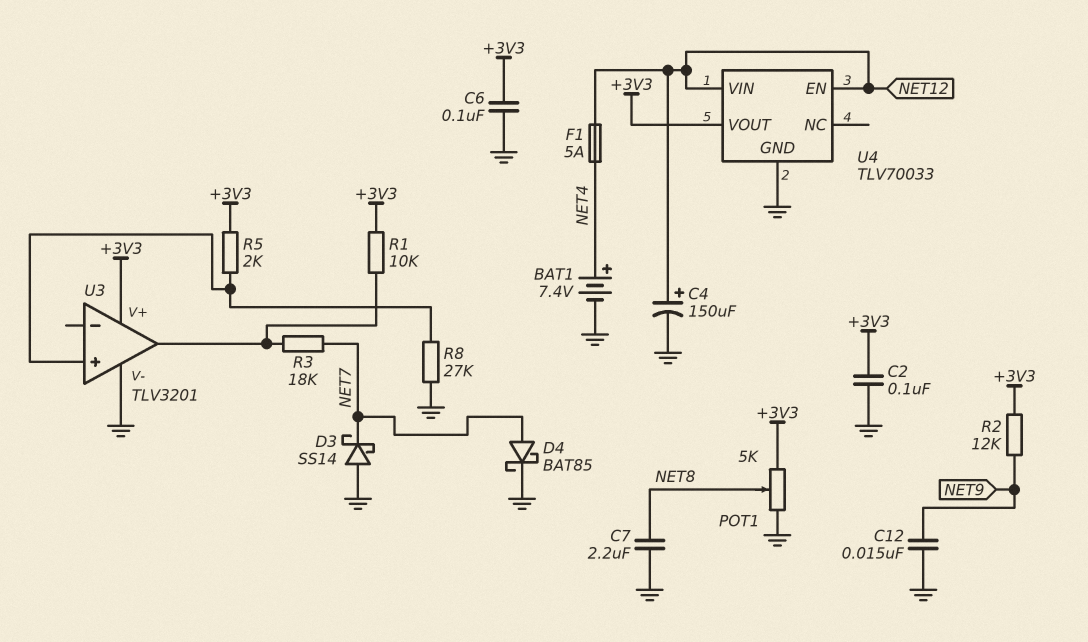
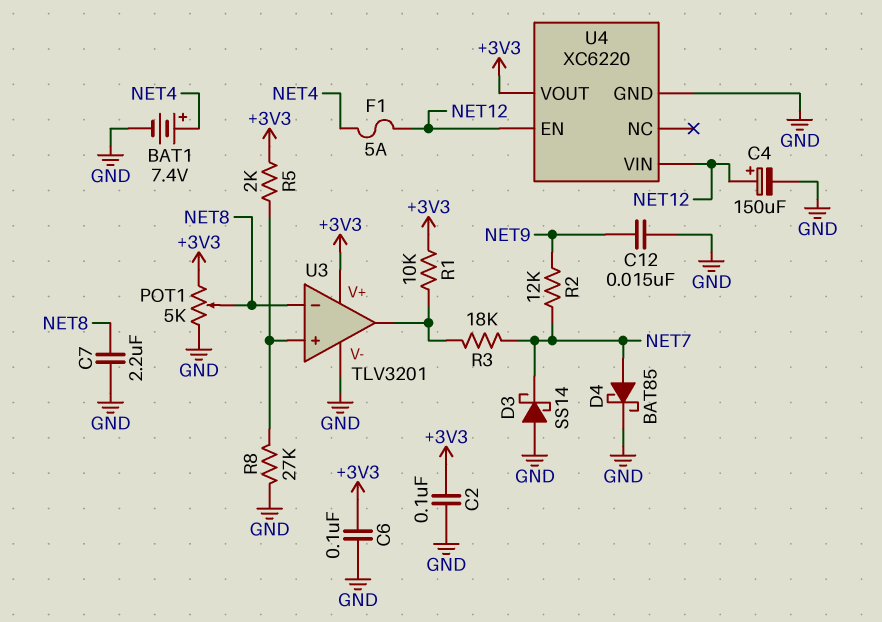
R2: 12k (+3V3, NET9) -> 12k (NET7, NET9)
U3 pin in-: none -> NET8
U4: TLV70033 -> XC6220

